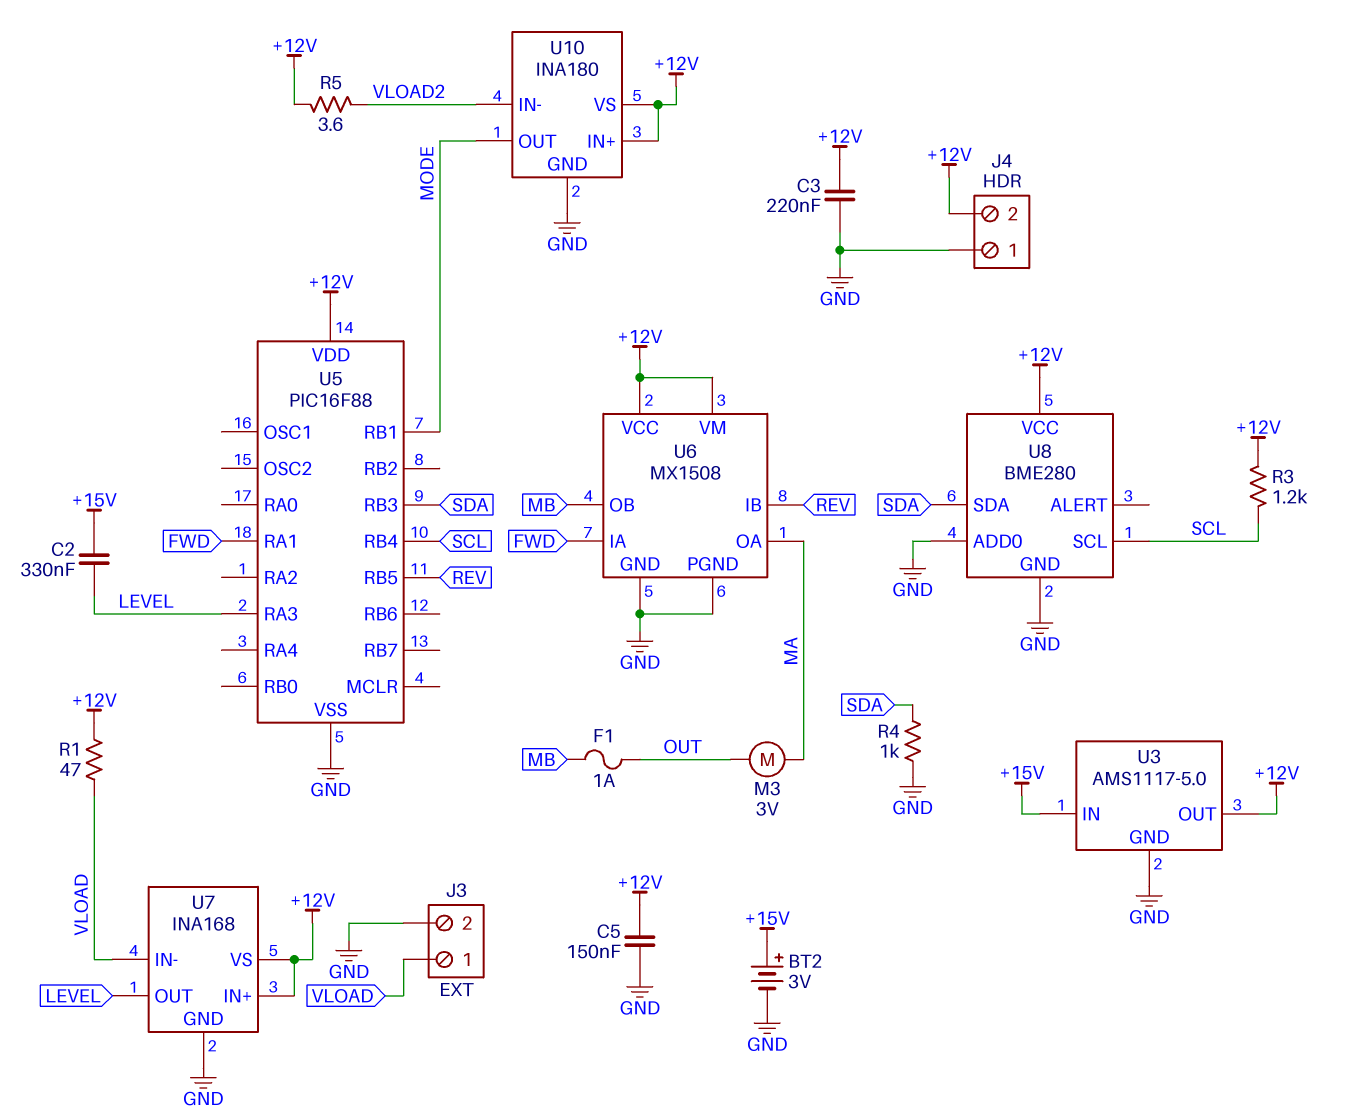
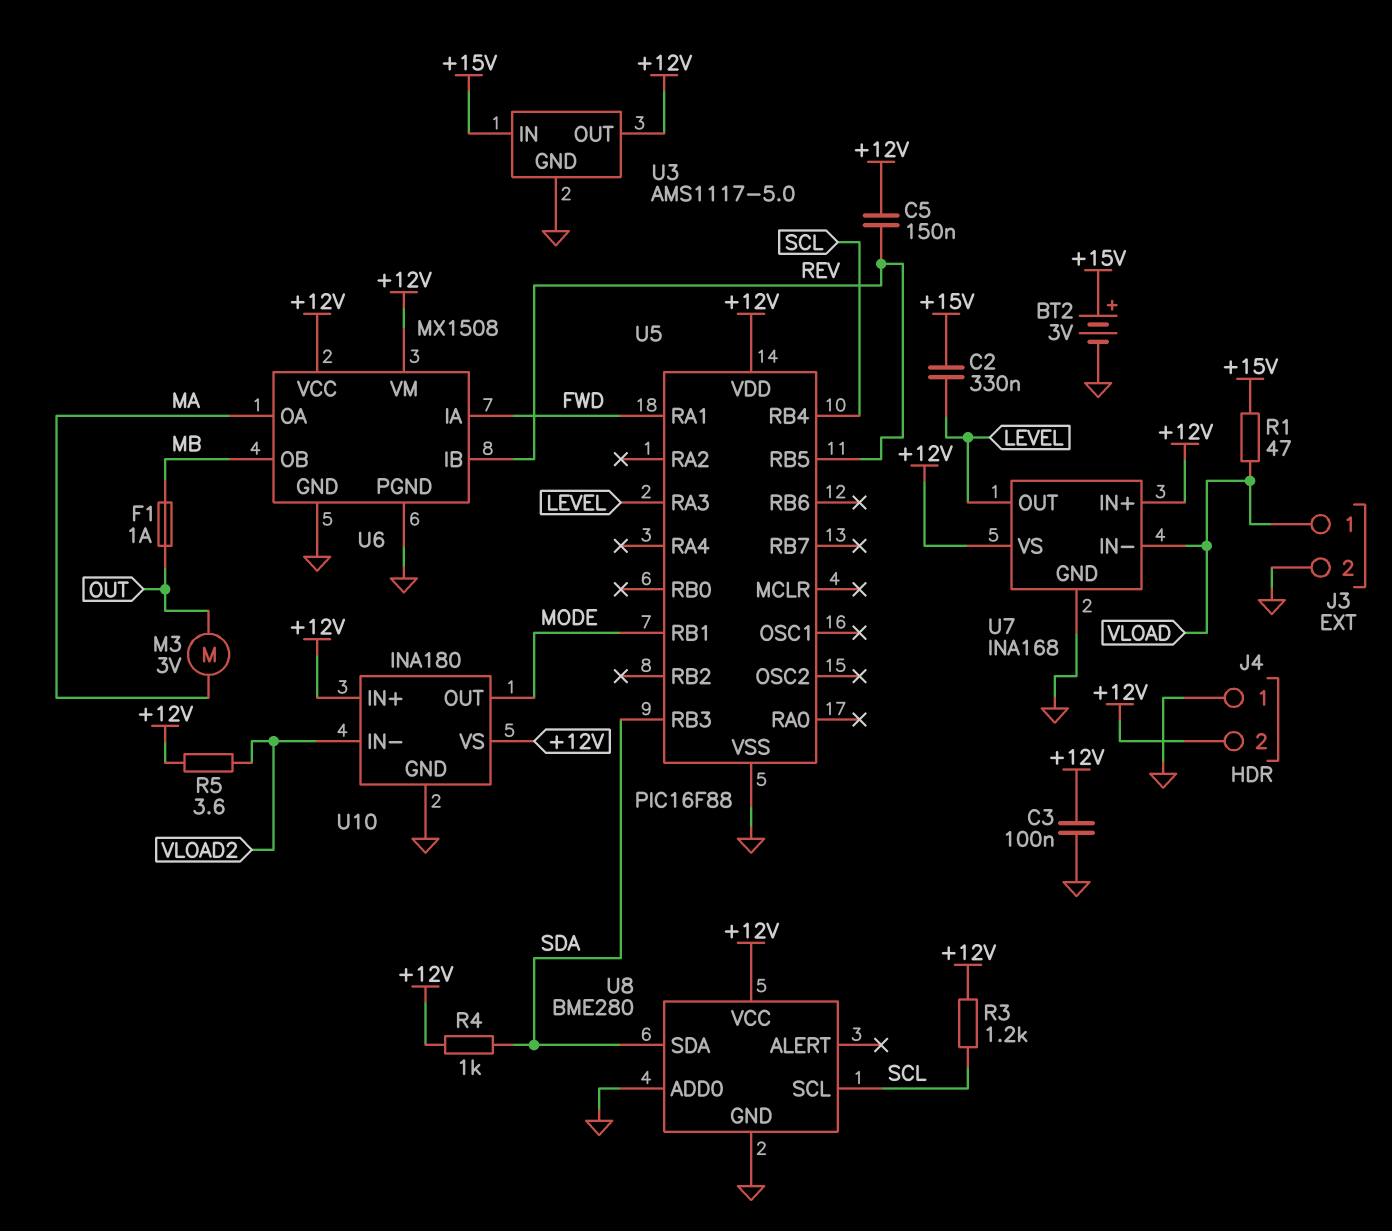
C3: 220nF (+12V, GND) -> 100nF (+12V, GND)
C5: 150nF (+12V, GND) -> 150nF (+12V, REV)
R1: 47 (+12V, VLOAD) -> 47 (+15V, VLOAD)
R4: 1k (GND, SDA) -> 1k (+12V, SDA)

